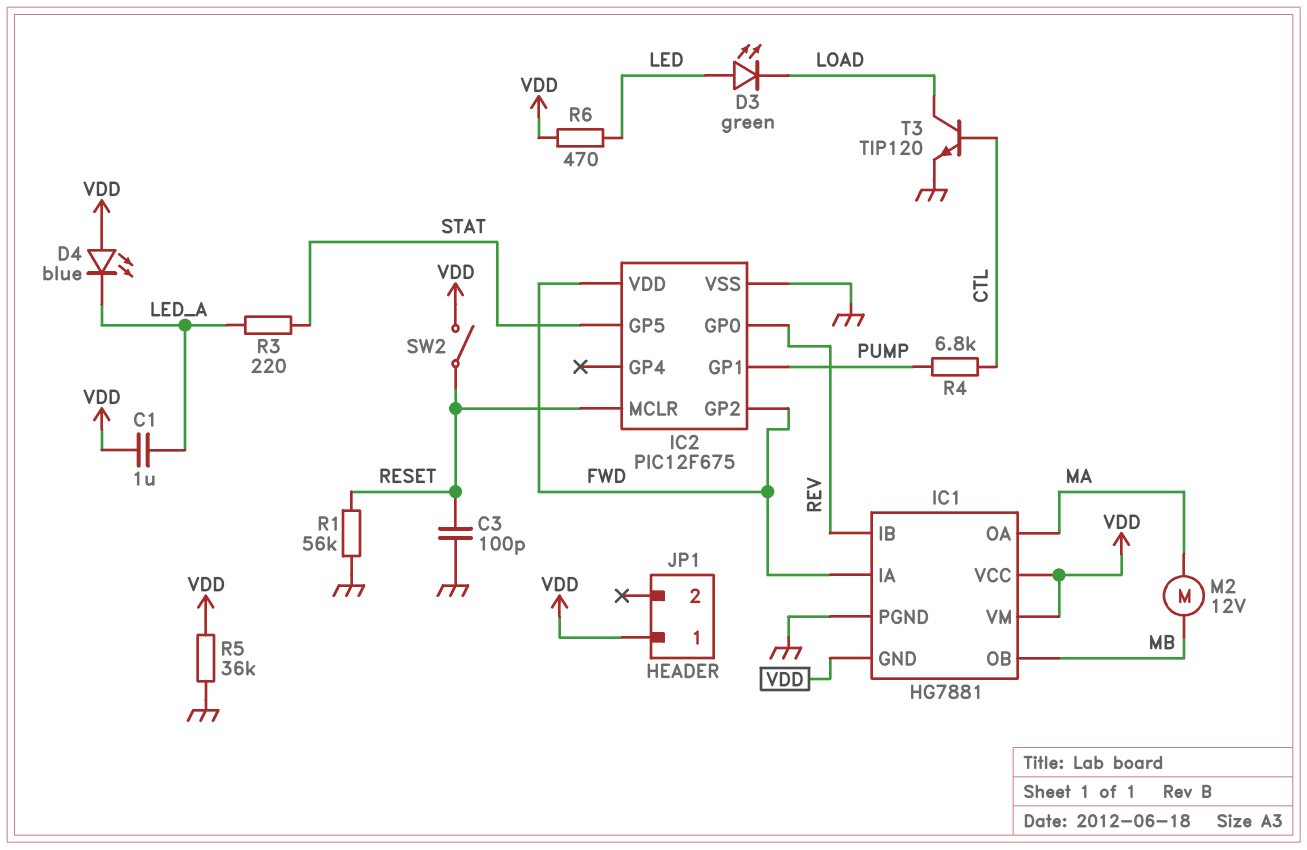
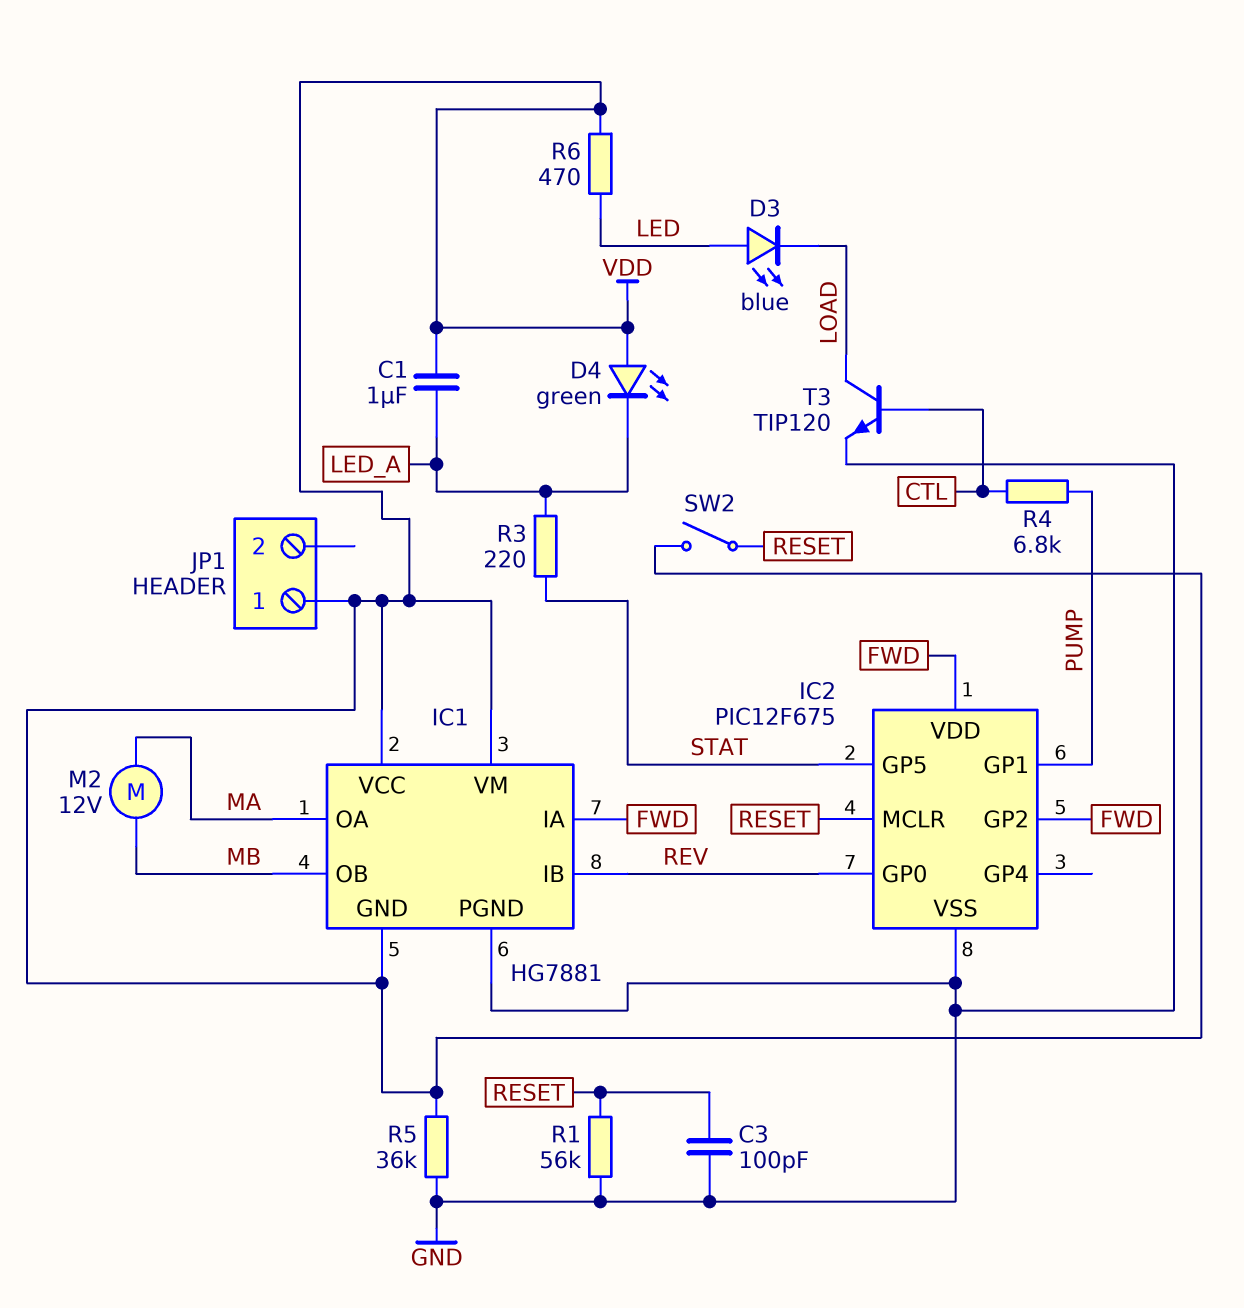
D3: LED green (A LED, K LOAD) -> LED blue (A LED, K LOAD)
D4: LED blue (A VDD, K LED_A) -> LED green (A VDD, K LED_A)

